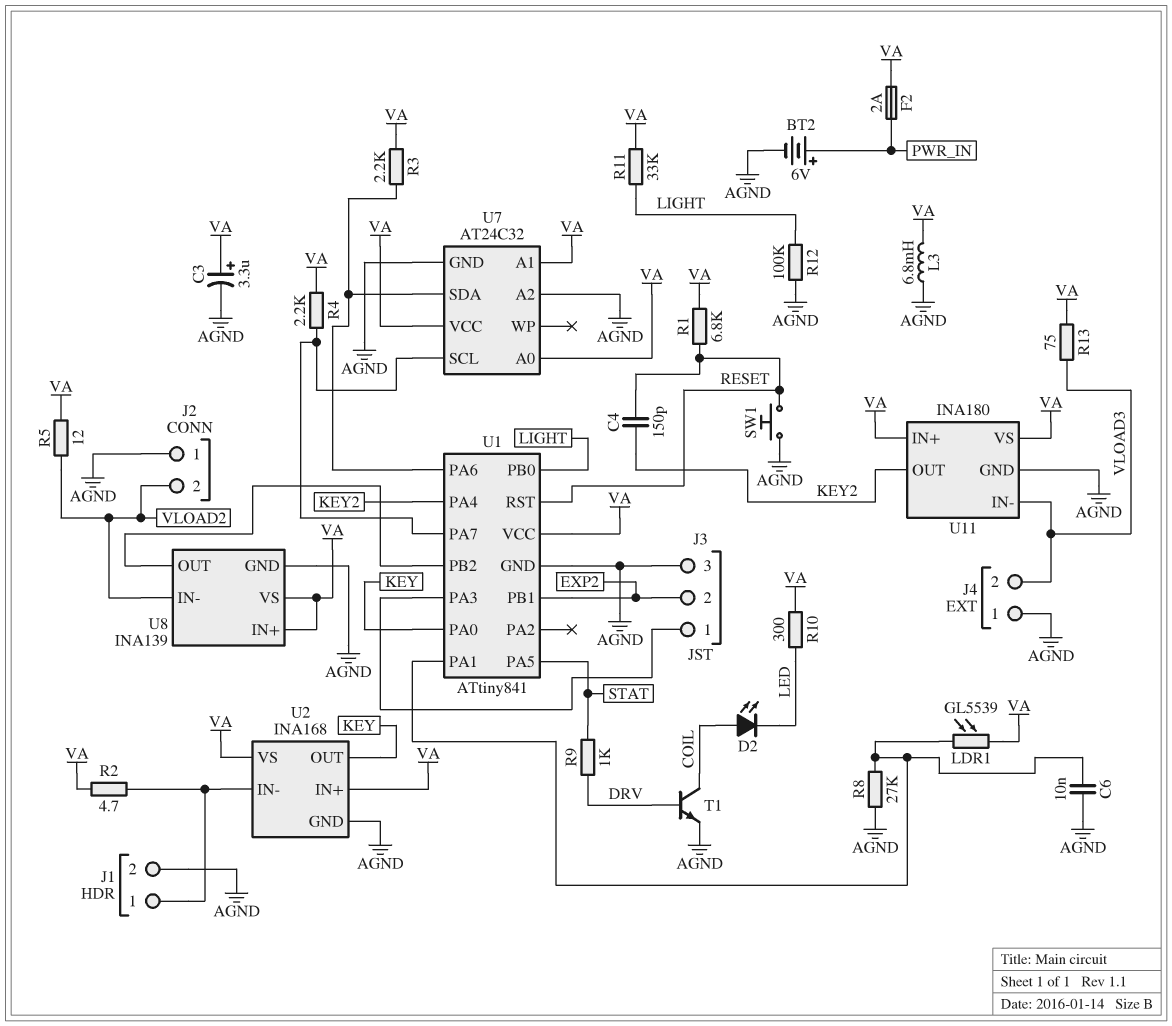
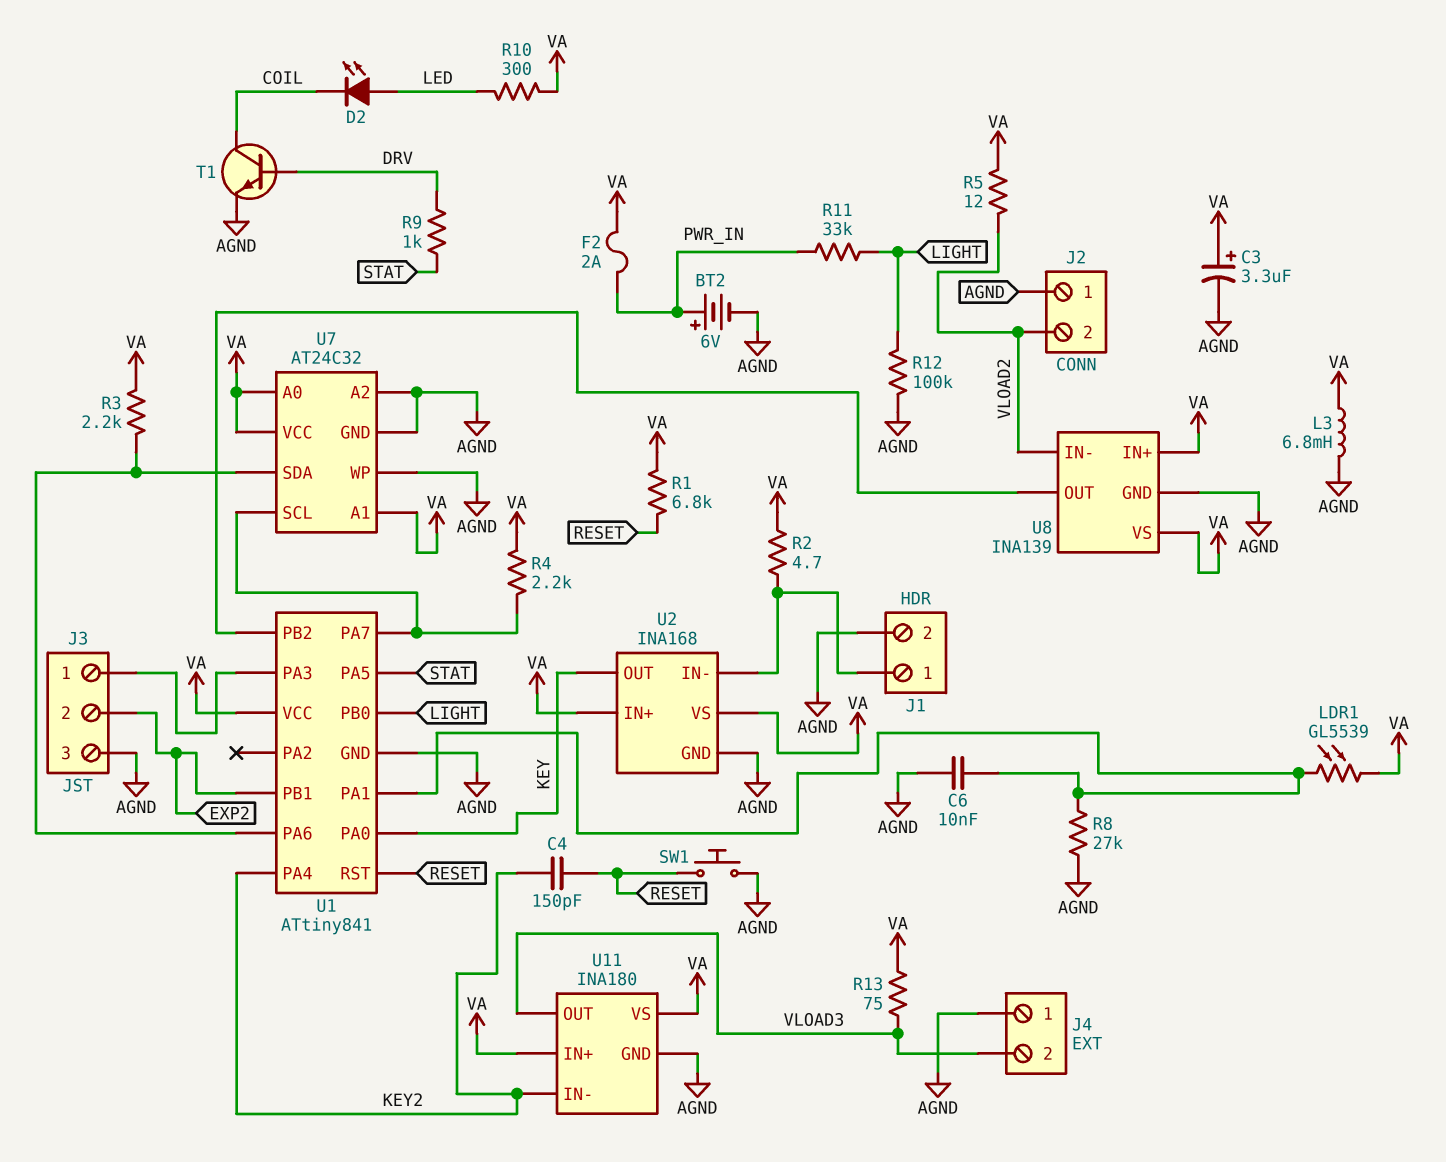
D2: LED (A COIL, K LED) -> LED (A LED, K COIL)
R11: 33k (LIGHT, VA) -> 33k (LIGHT, PWR_IN)
U7 pin WP: none -> AGND
U11 pin IN-: VLOAD3 -> KEY2
U11 pin OUT: KEY2 -> VLOAD3

